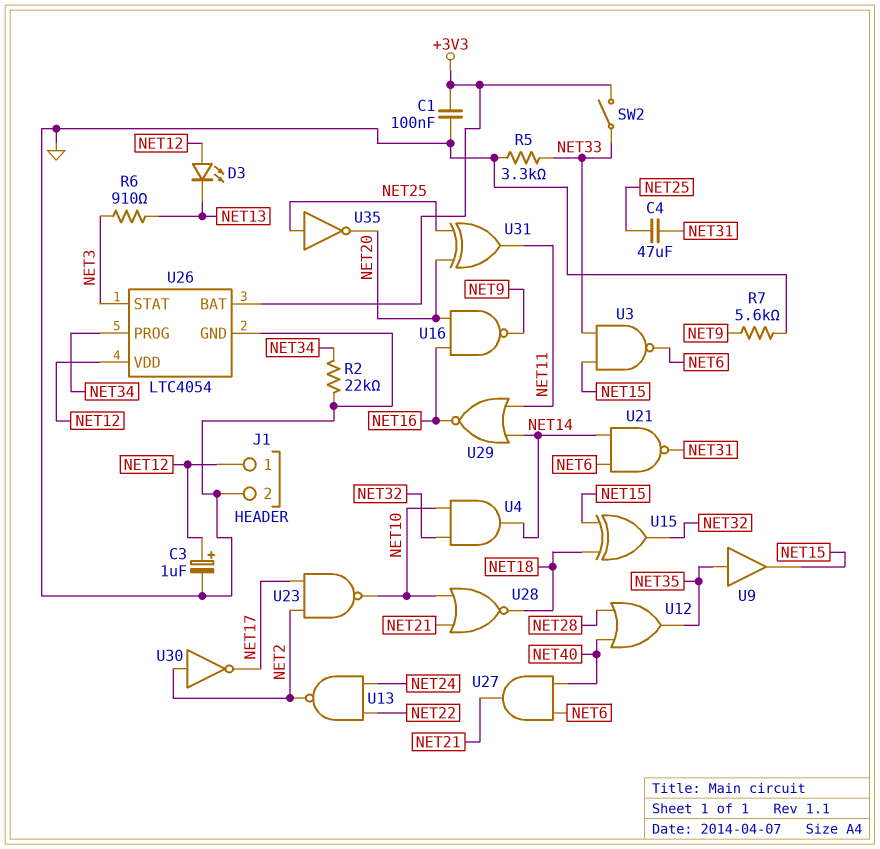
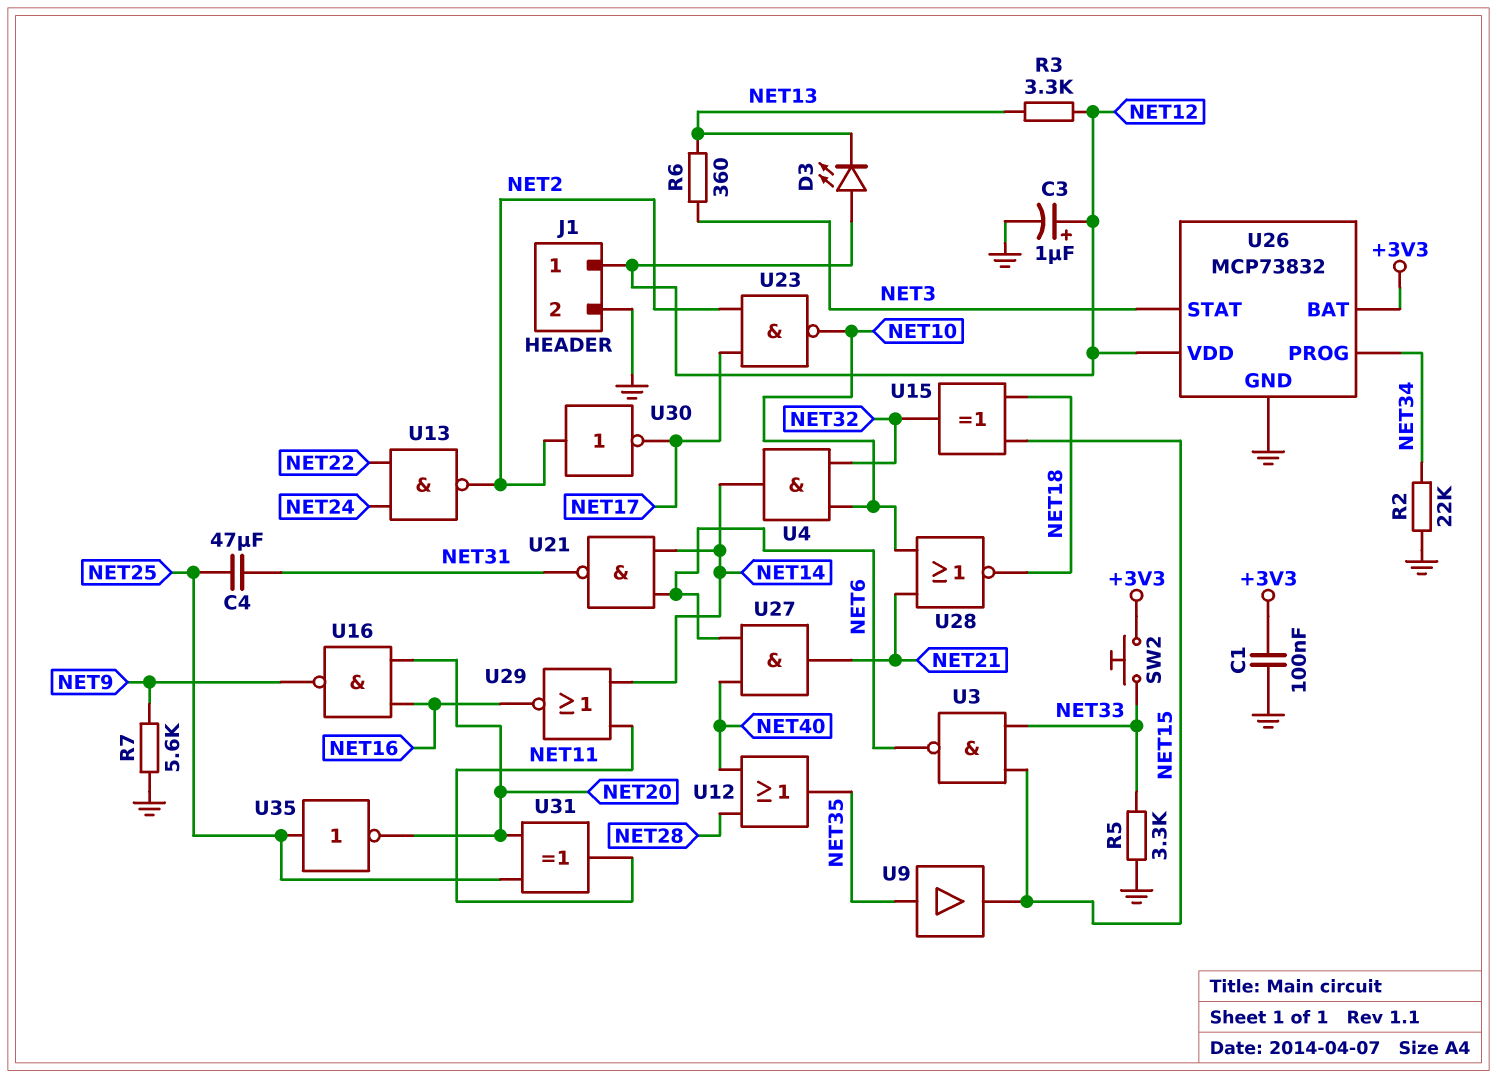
R3: none -> 3.3k (NET12, NET13)
R6: 910 (NET3, NET13) -> 360 (NET3, NET13)
SW2: switch (+3V3, NET33) -> button (+3V3, NET33)
U26: LTC4054 -> MCP73832

